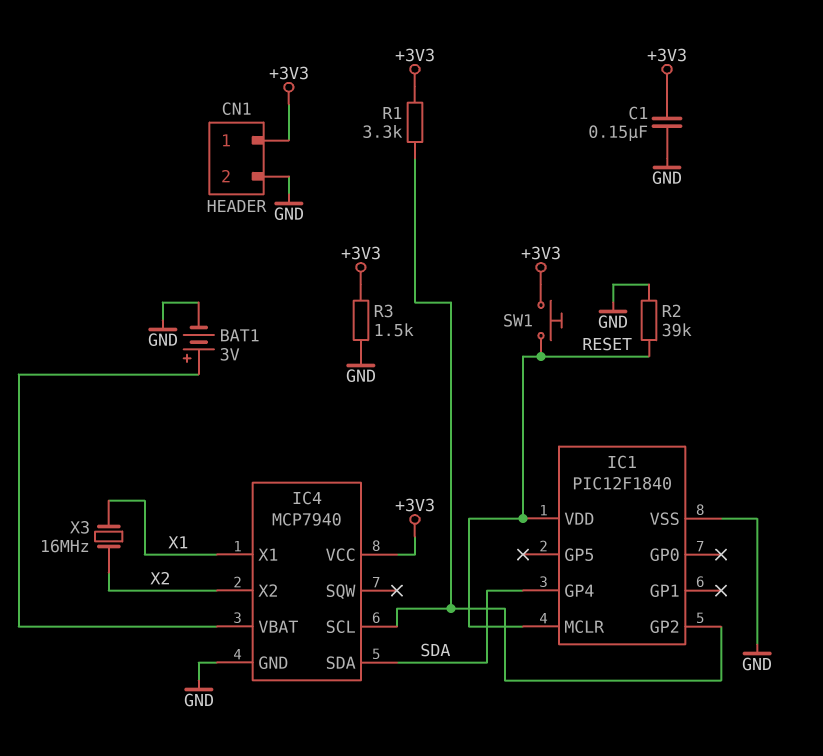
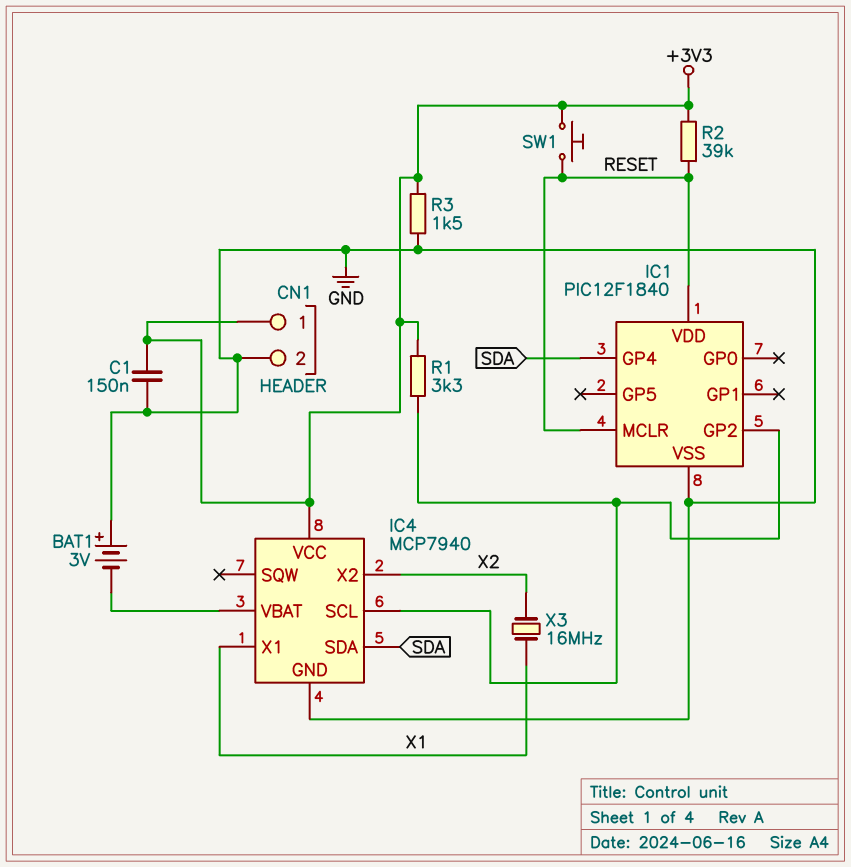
BAT1: 3V (plus IC4/VBAT, minus GND) -> 3V (plus GND, minus IC4/VBAT)
R2: 39k (GND, RESET) -> 39k (+3V3, RESET)

